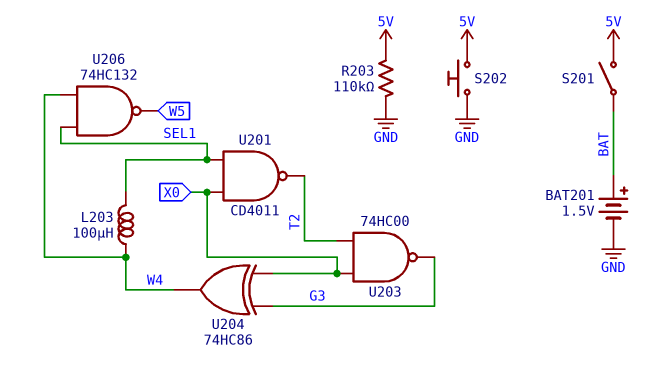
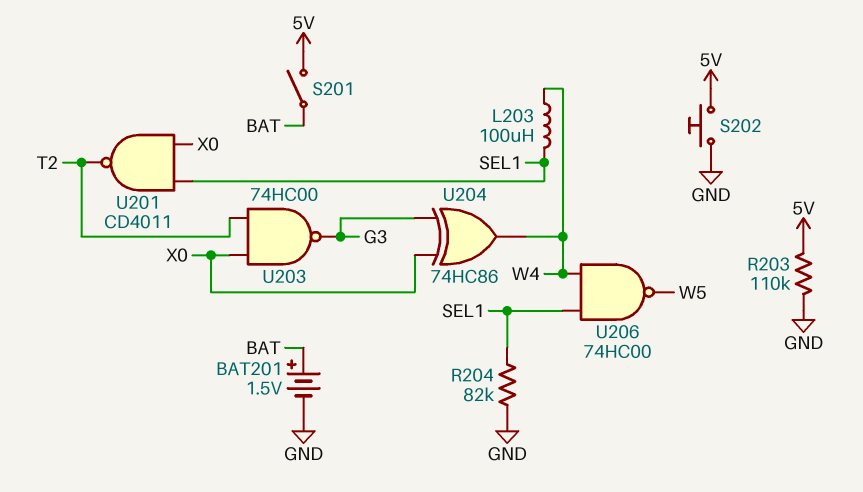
R204: none -> 82k (GND, SEL1)
U206: NAND 74HC132 (in SEL1, in W4, out W5) -> NAND 74HC00 (in SEL1, in W4, out W5)

